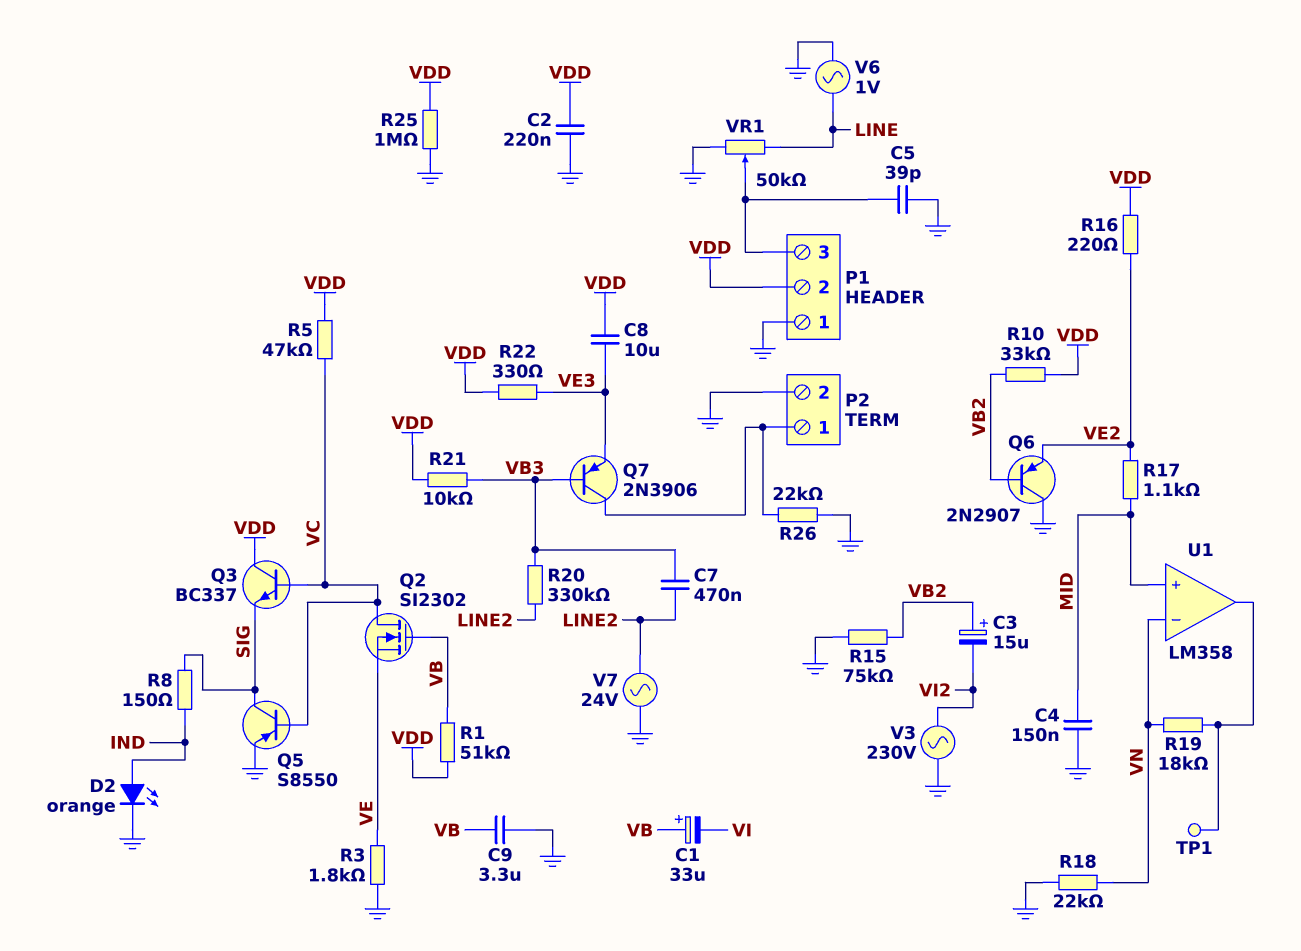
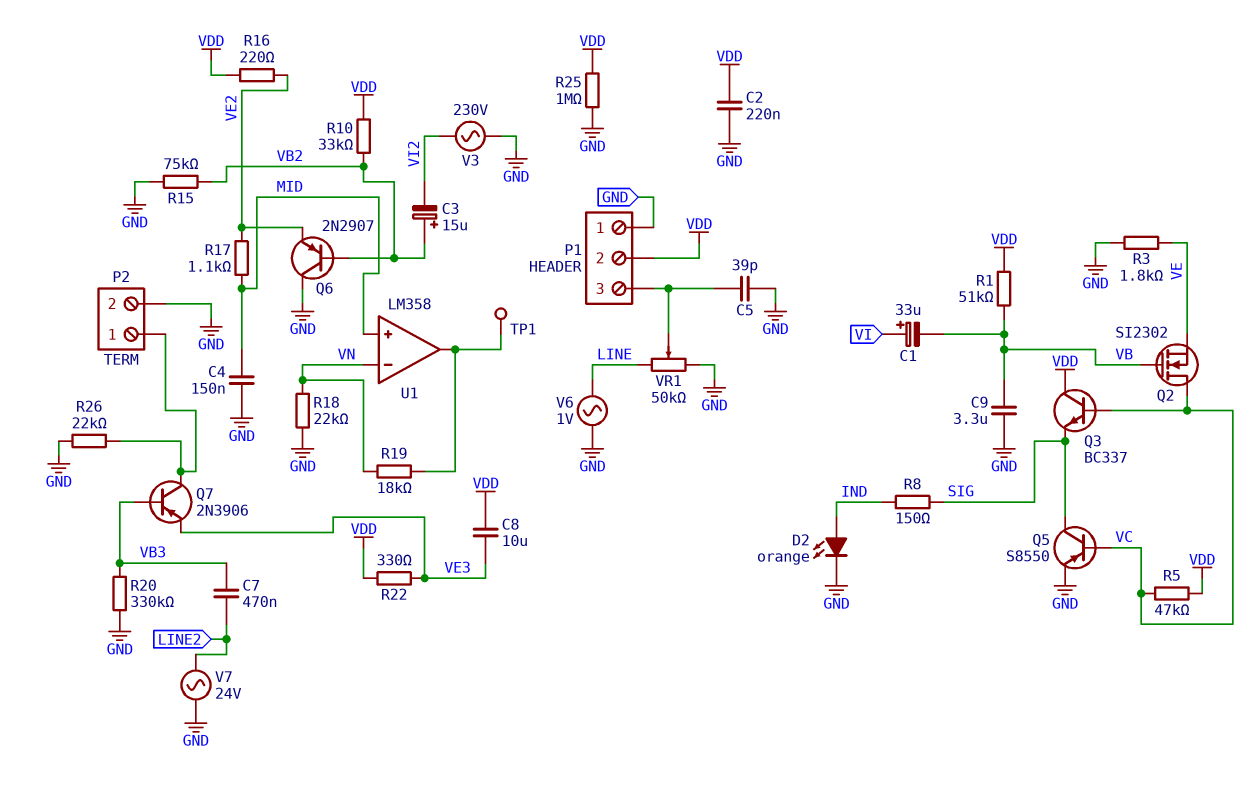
C1: 33uF (plus VB, minus VI) -> 33uF (plus VI, minus VB)
R20: 330k (LINE2, VB3) -> 330k (GND, VB3)
R21: 10k (VB3, VDD) -> none

